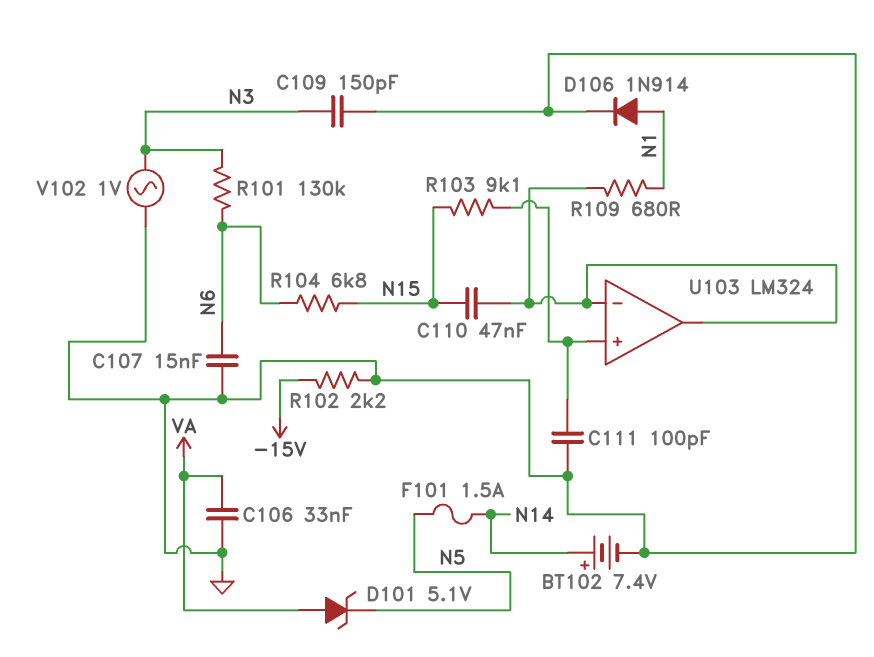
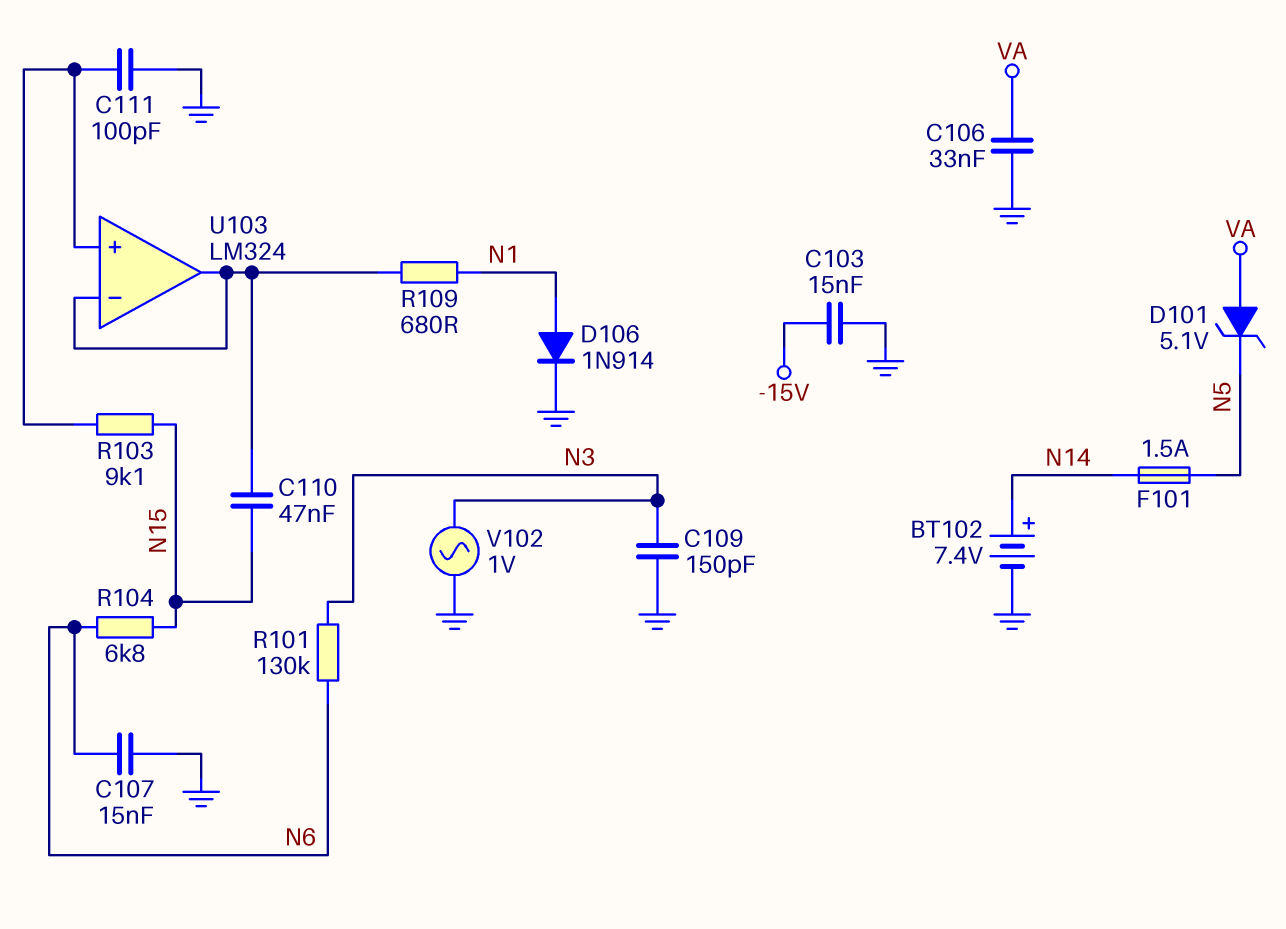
C103: none -> 15nF (-15V, GND)
R102: 2.2k (-15V, GND) -> none

